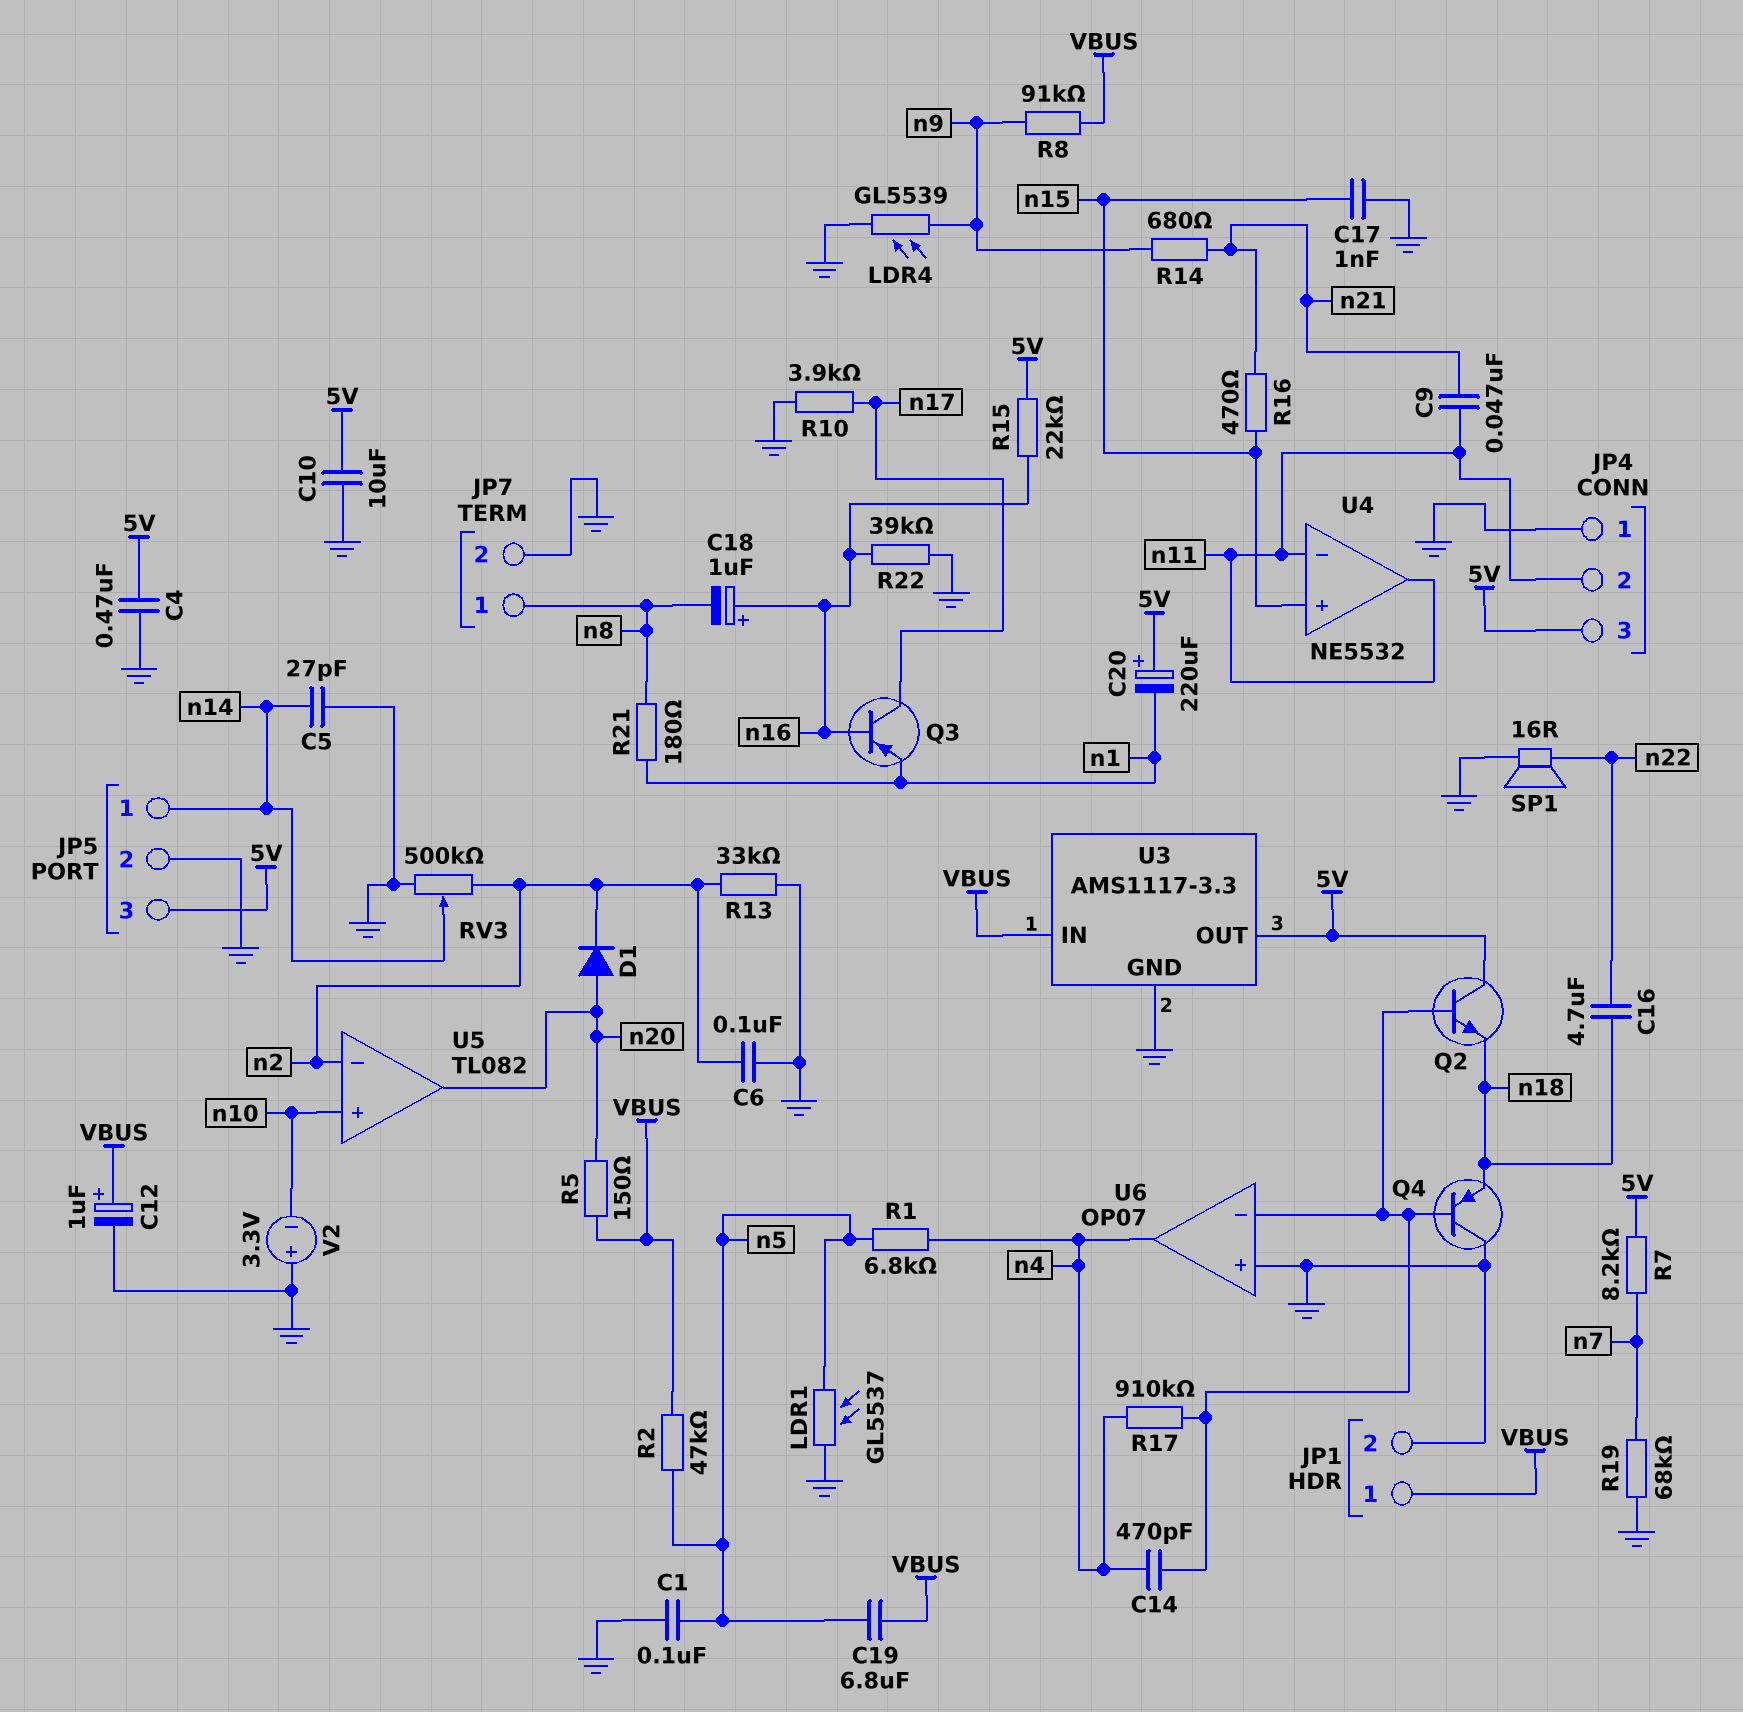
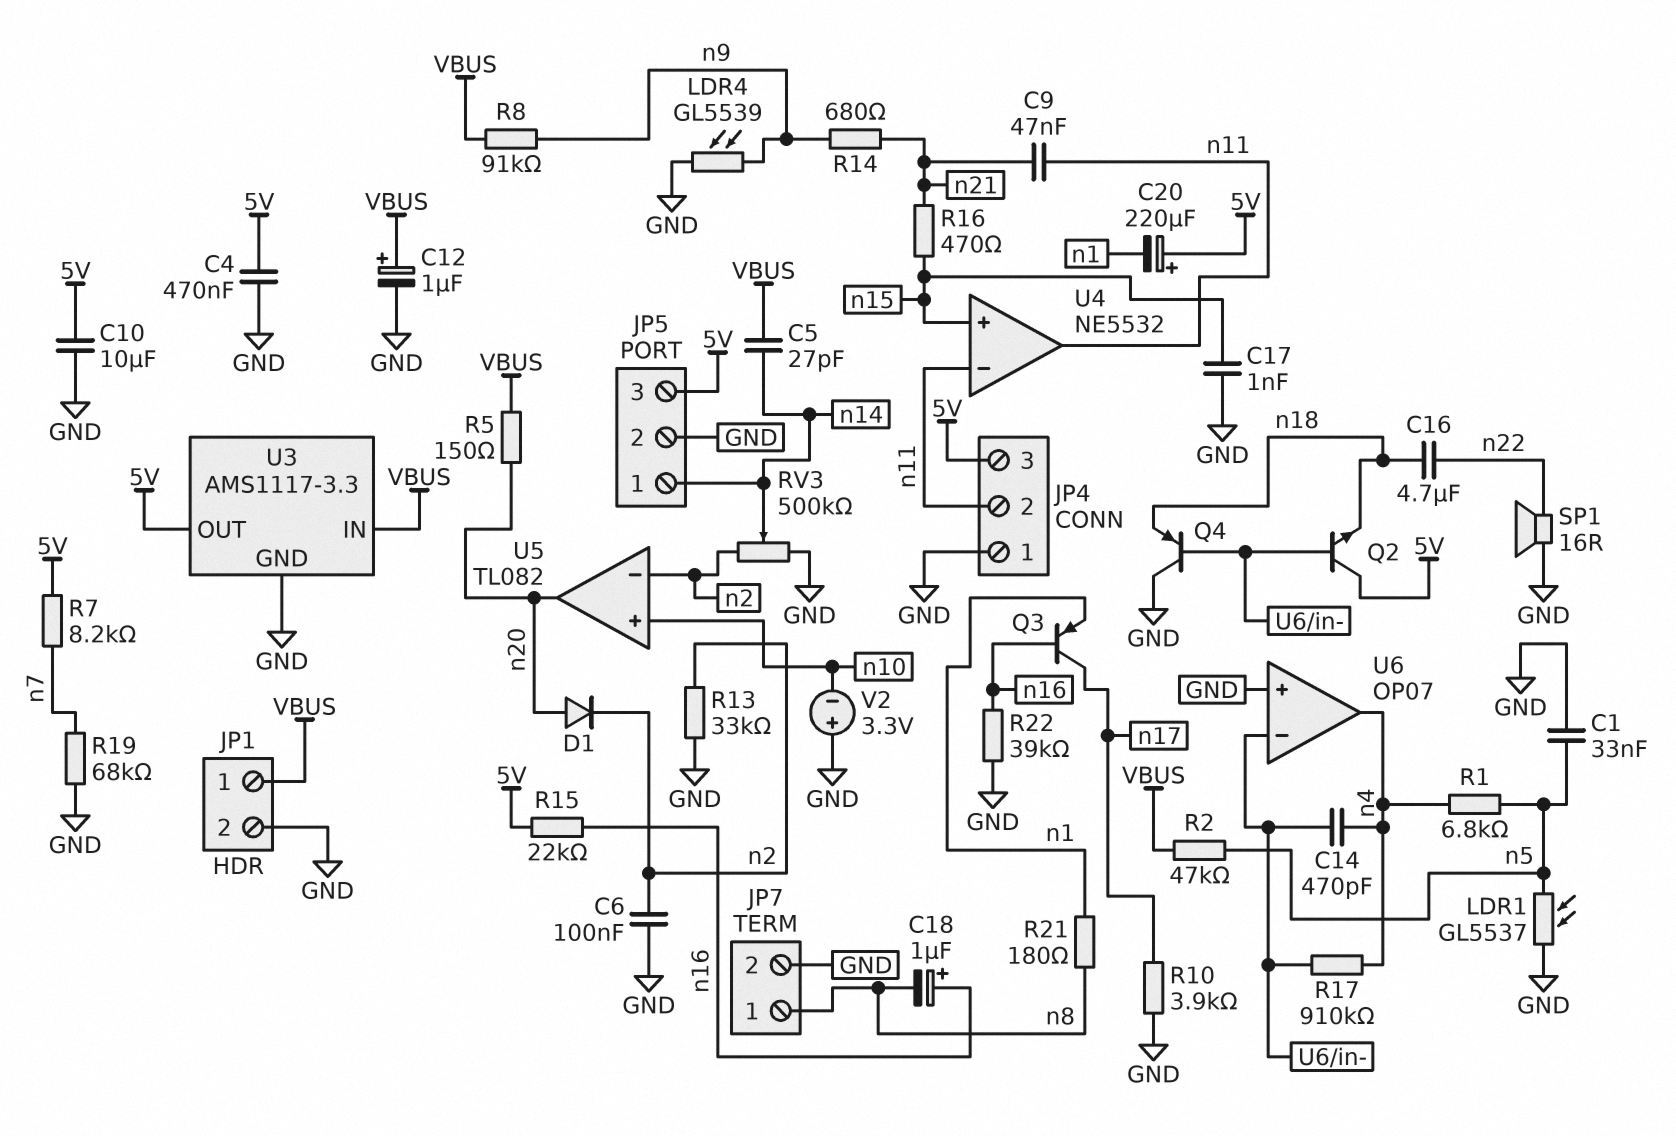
C1: 100nF (GND, n5) -> 33nF (GND, n5)
C5: 27pF (GND, n14) -> 27pF (VBUS, n14)
C19: 6.8uF (VBUS, n5) -> none

